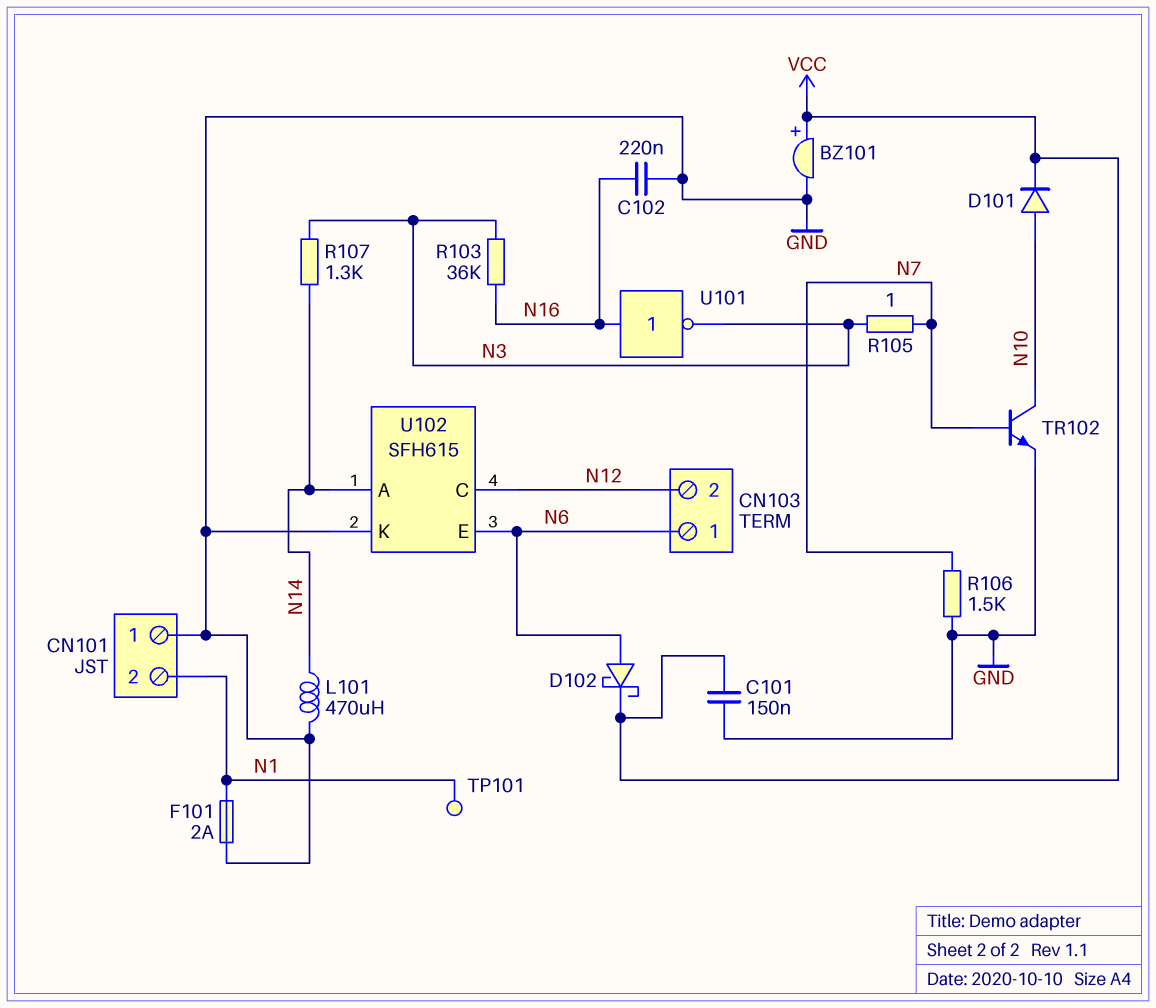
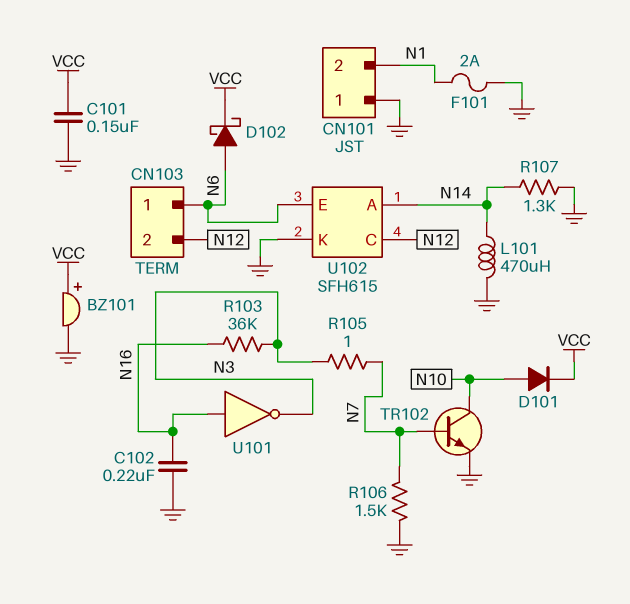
R107: 1.3k (N3, N14) -> 1.3k (GND, N14)
TP101: test point (N1) -> none

